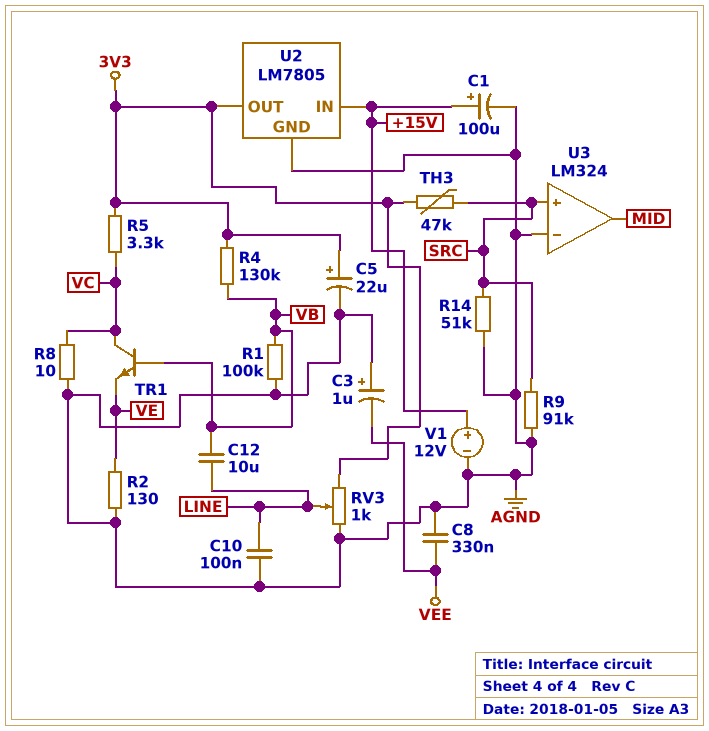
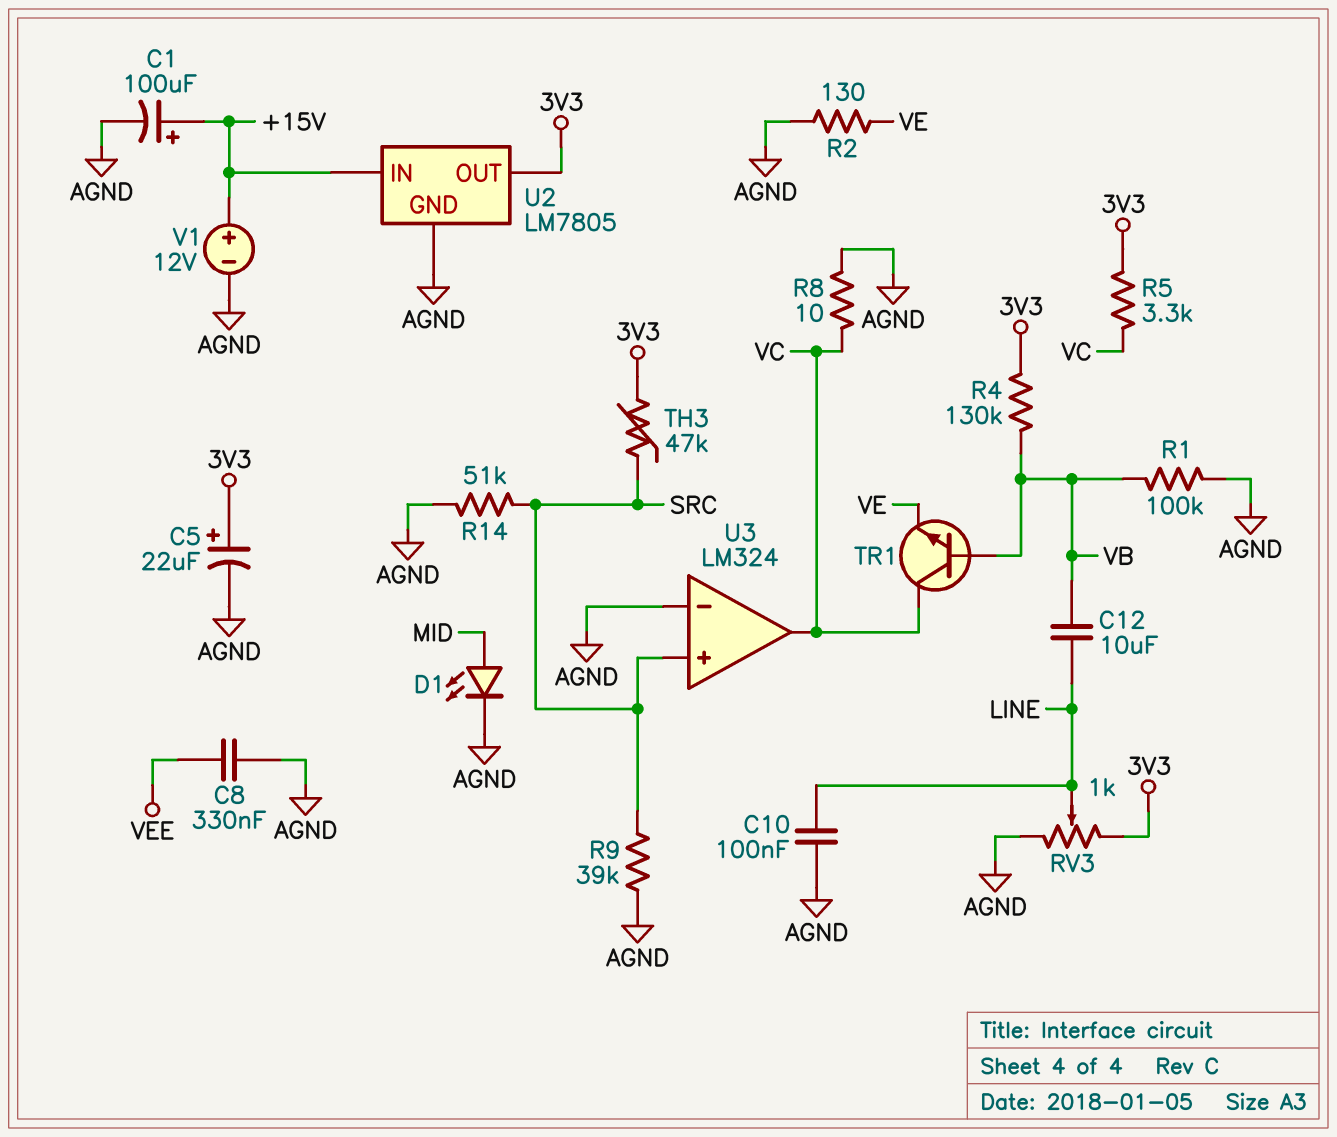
C3: 1uF (plus AGND, minus VEE) -> none
D1: none -> LED (A MID, K AGND)
R9: 91k (AGND, SRC) -> 39k (AGND, SRC)
U3 pin out: MID -> VC

